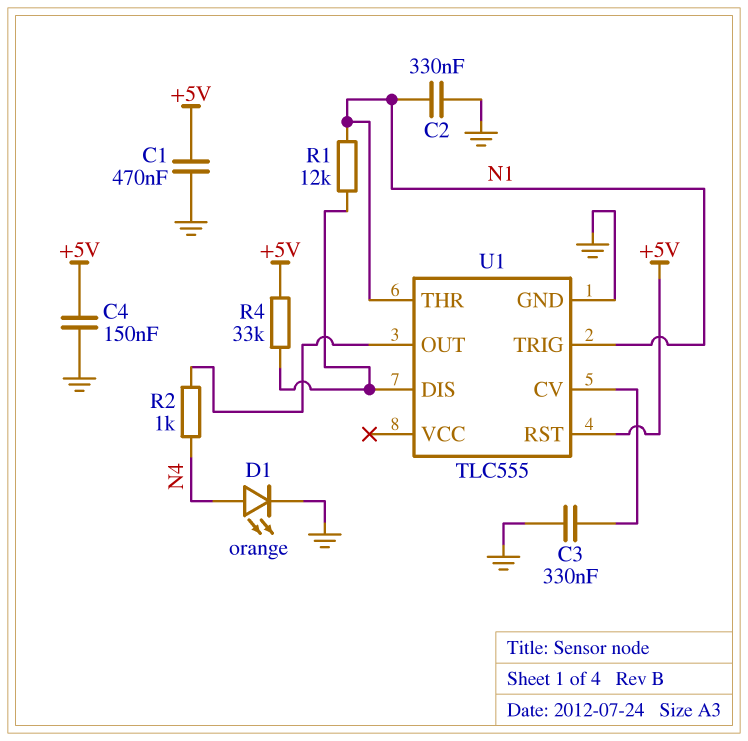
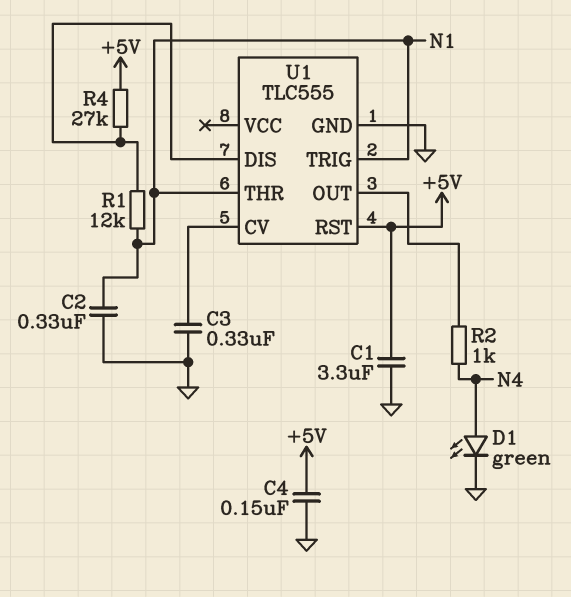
C1: 470nF (+5V, GND) -> 3.3uF (+5V, GND)
D1: LED orange (A N4, K GND) -> LED green (A N4, K GND)
R4: 33k (+5V, U1/DIS) -> 27k (+5V, U1/DIS)

